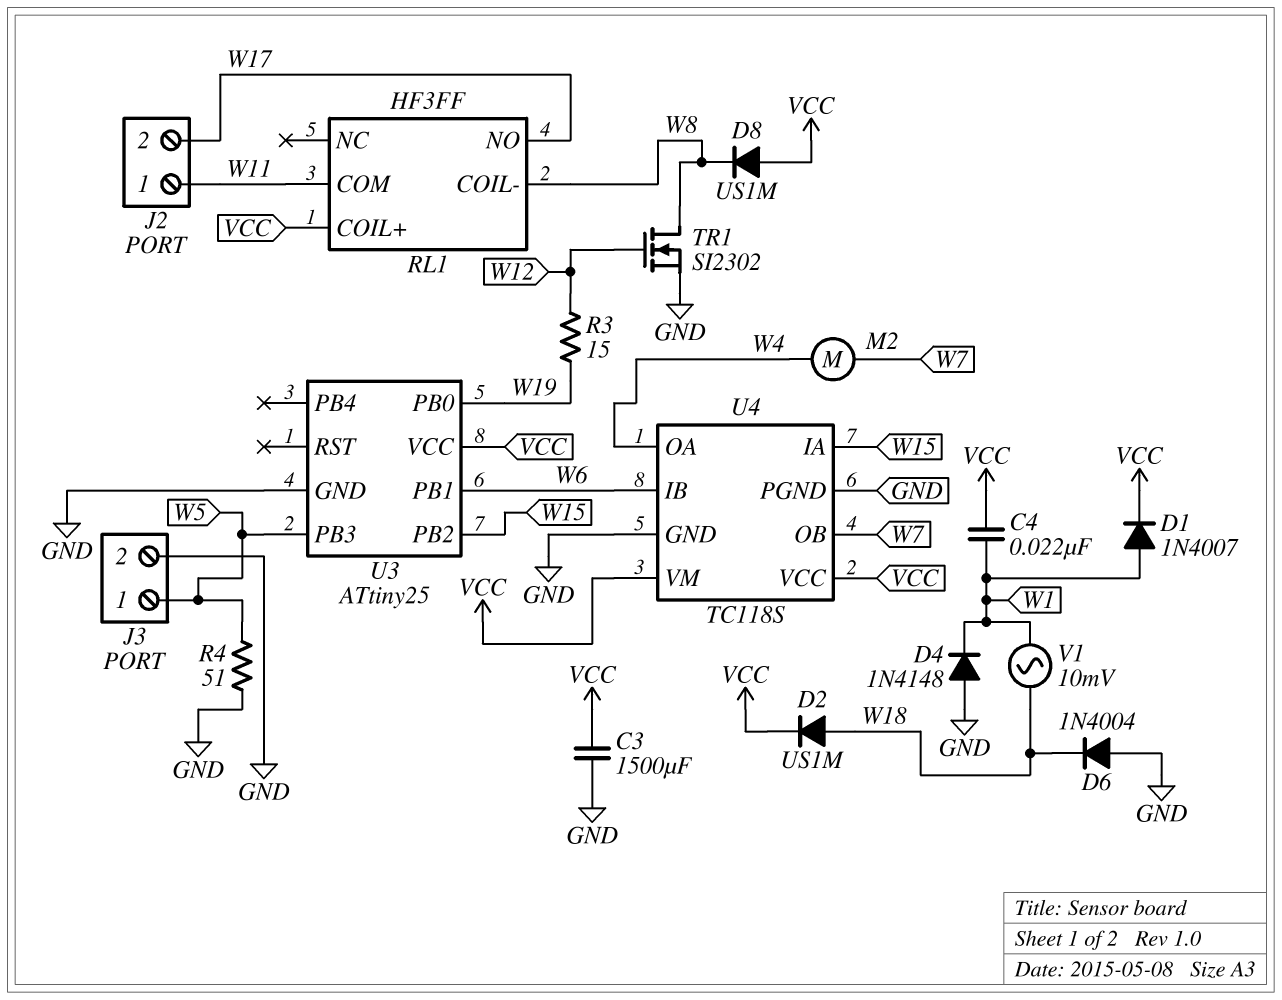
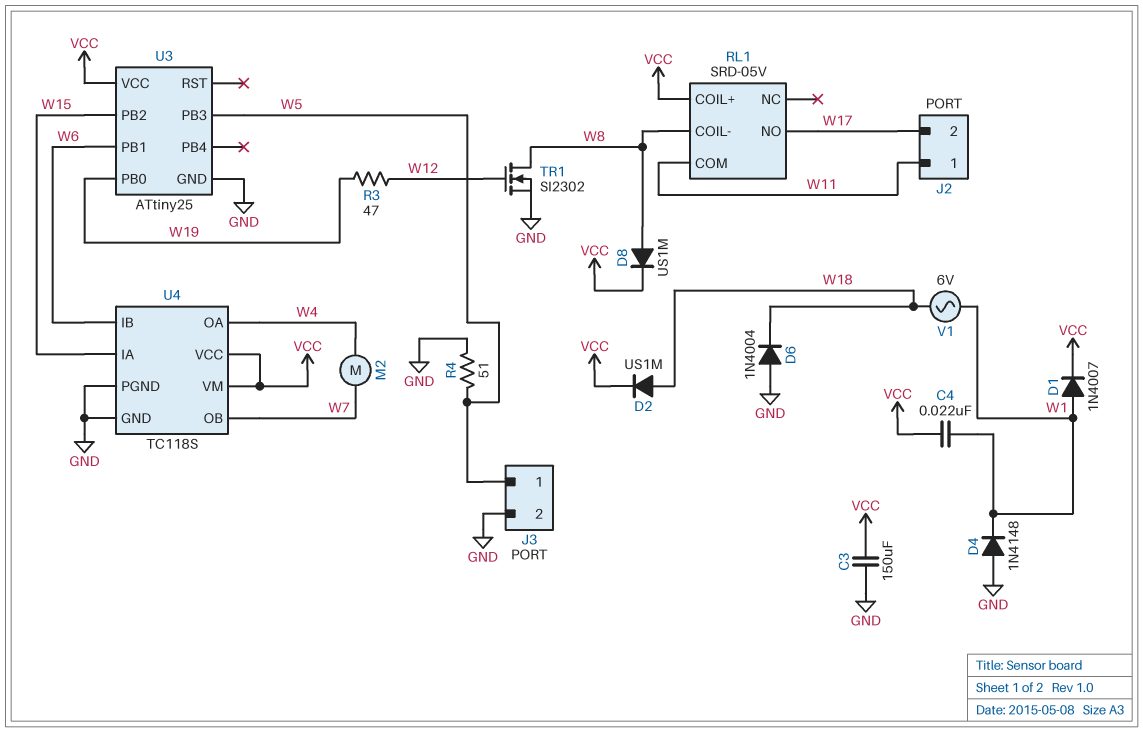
C3: 1500uF (GND, VCC) -> 150uF (GND, VCC)
D8: diode US1M (A VCC, K W8) -> diode US1M (A W8, K VCC)
R3: 15 (W12, W19) -> 47 (W12, W19)
RL1: HF3FF -> SRD-05V
V1: AC 10mV (W1, W18) -> AC 6V (W1, W18)

